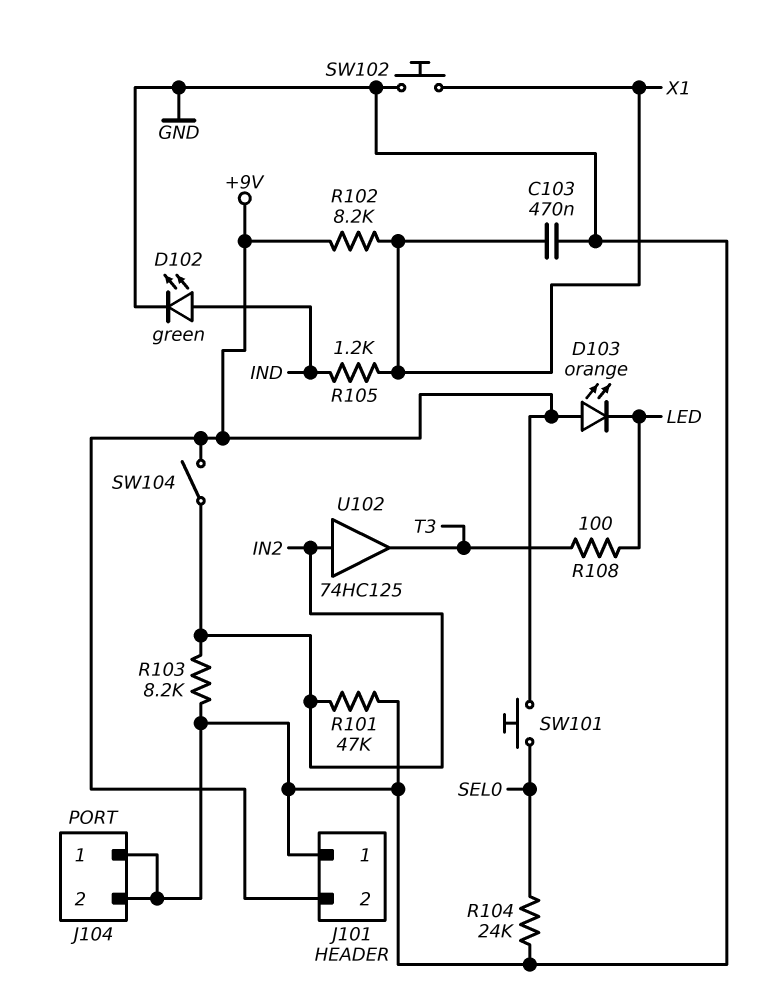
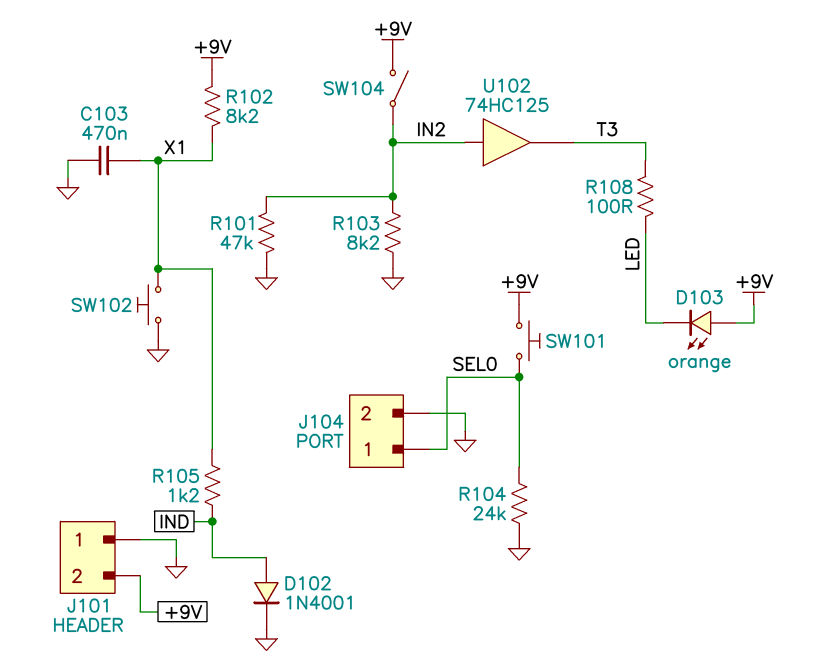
D102: LED green (A IND, K GND) -> diode 1N4001 (A IND, K GND)
J104 pin 1: GND -> SEL0

